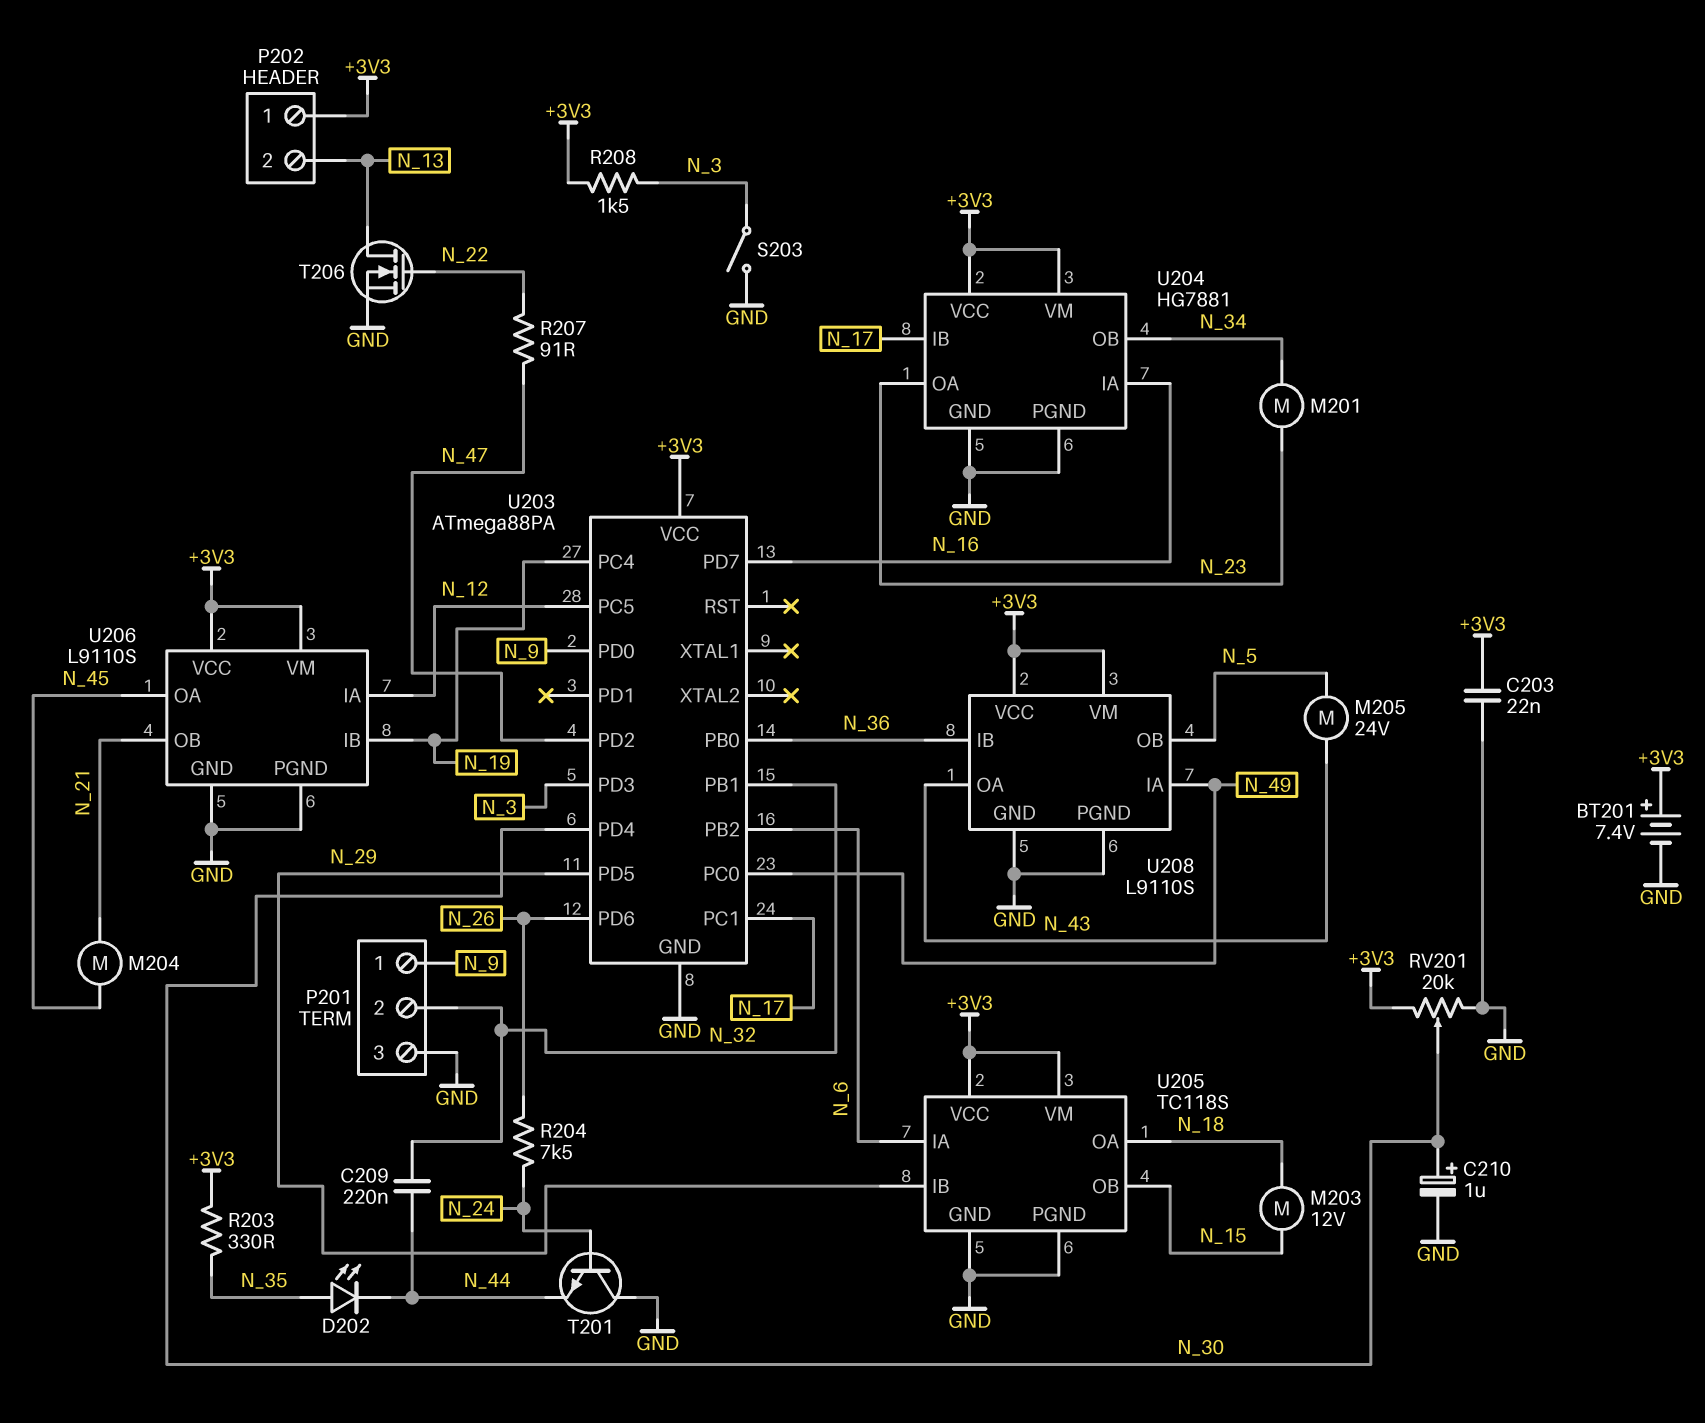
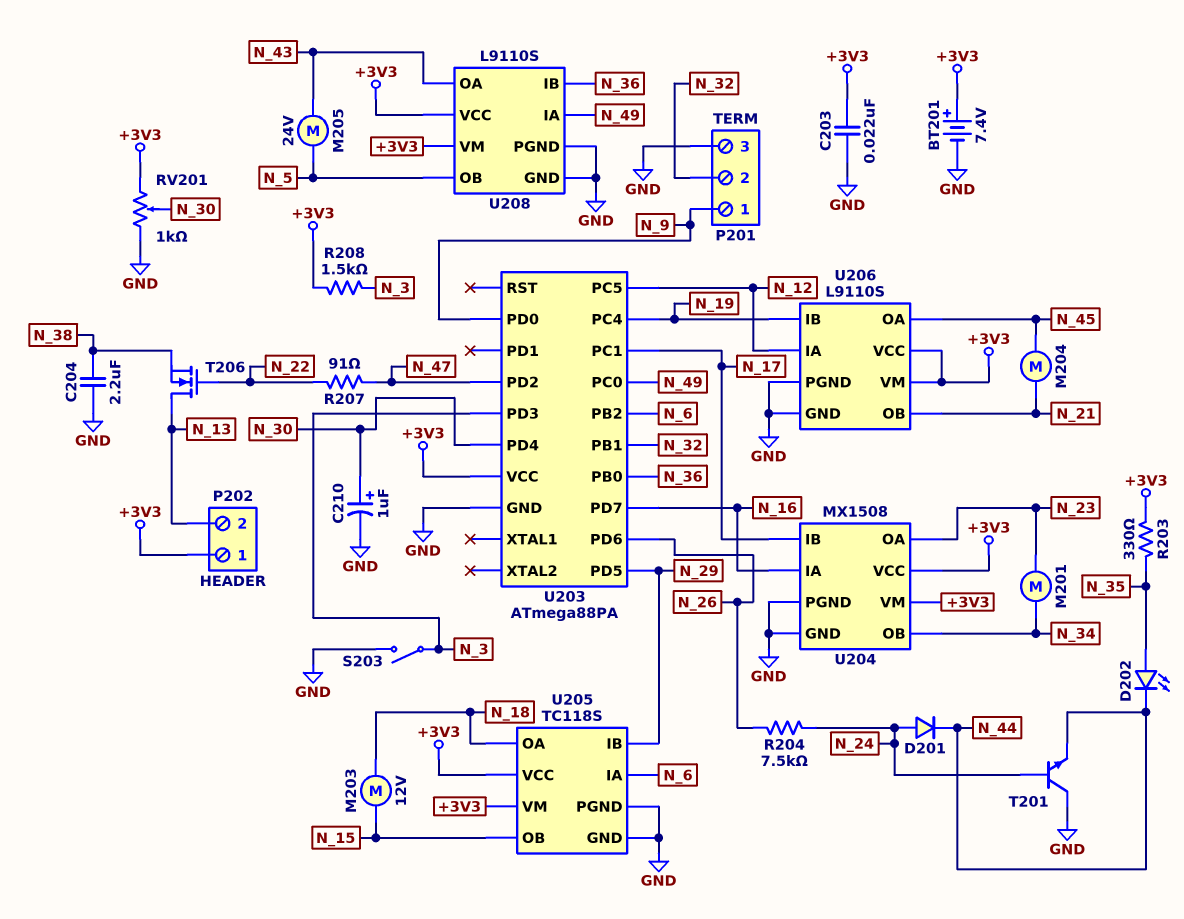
C204: none -> 2.2uF (GND, N_38)
C209: 220nF (N_32, N_44) -> none
D201: none -> diode (A N_24, K N_44)
RV201: 20k (+3V3, GND, wiper N_30) -> 1k (+3V3, GND, wiper N_30)
T206: NMOS (G N_22, D N_13, S GND) -> NMOS (G N_22, D N_13, S N_38)
U204: HG7881 -> MX1508

